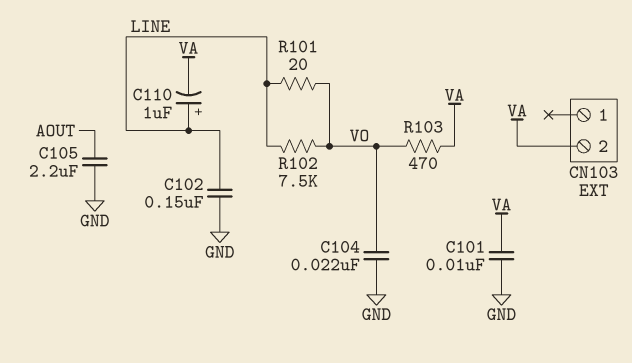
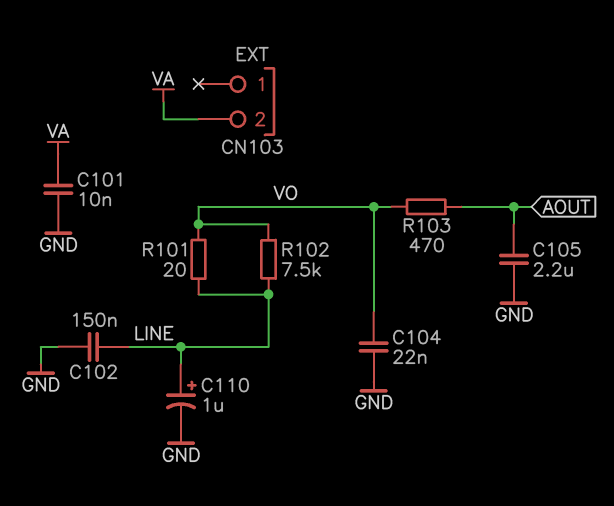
C110: 1uF (plus LINE, minus VA) -> 1uF (plus LINE, minus GND)
R103: 470 (VA, VO) -> 470 (AOUT, VO)

